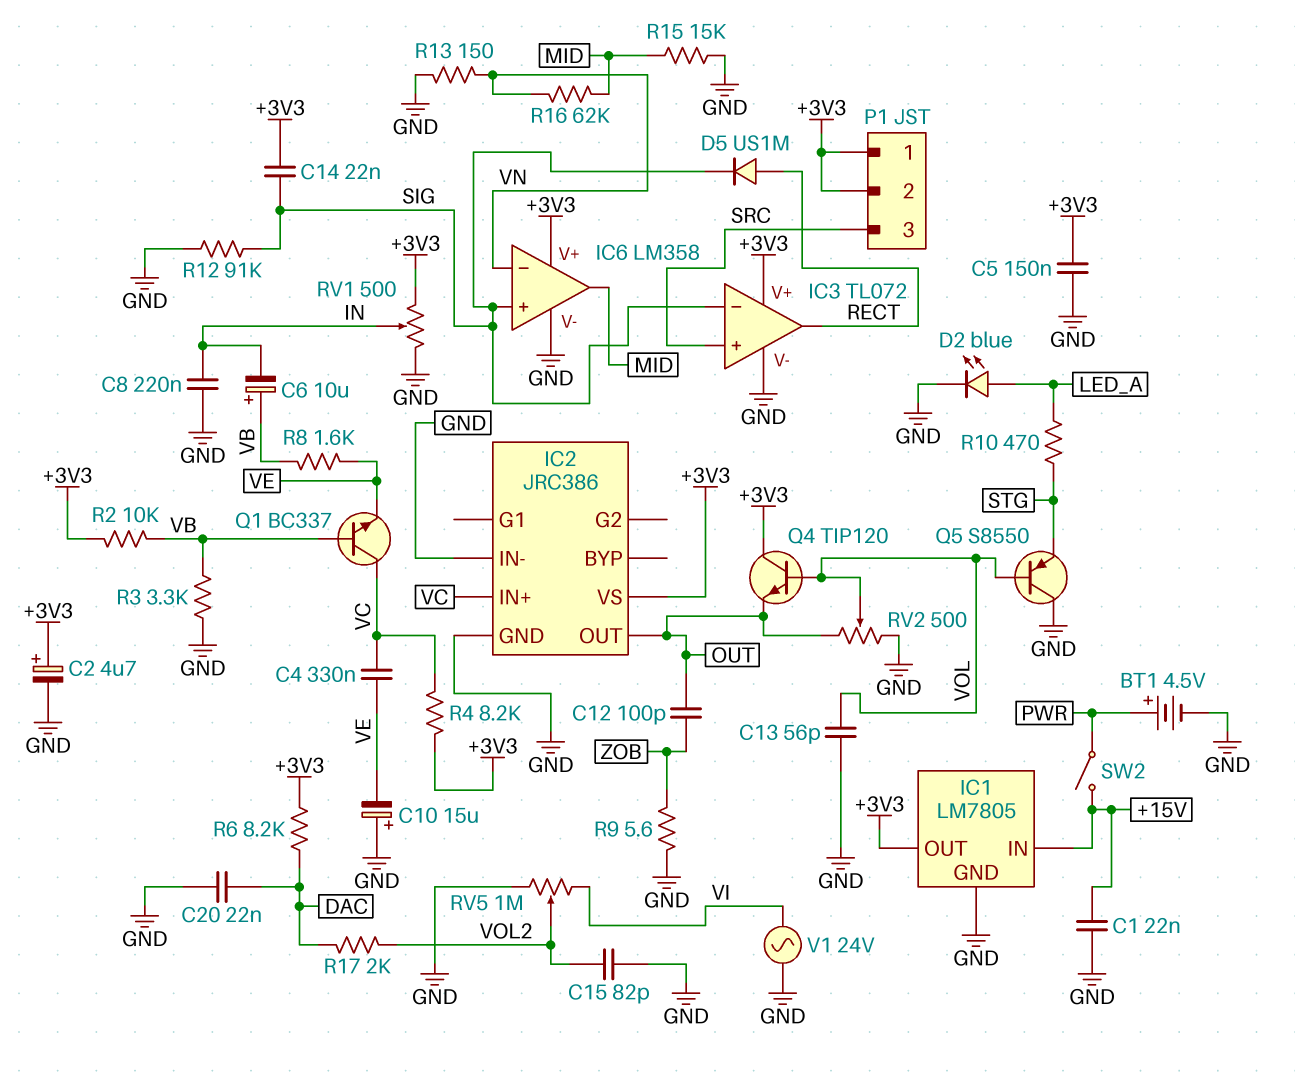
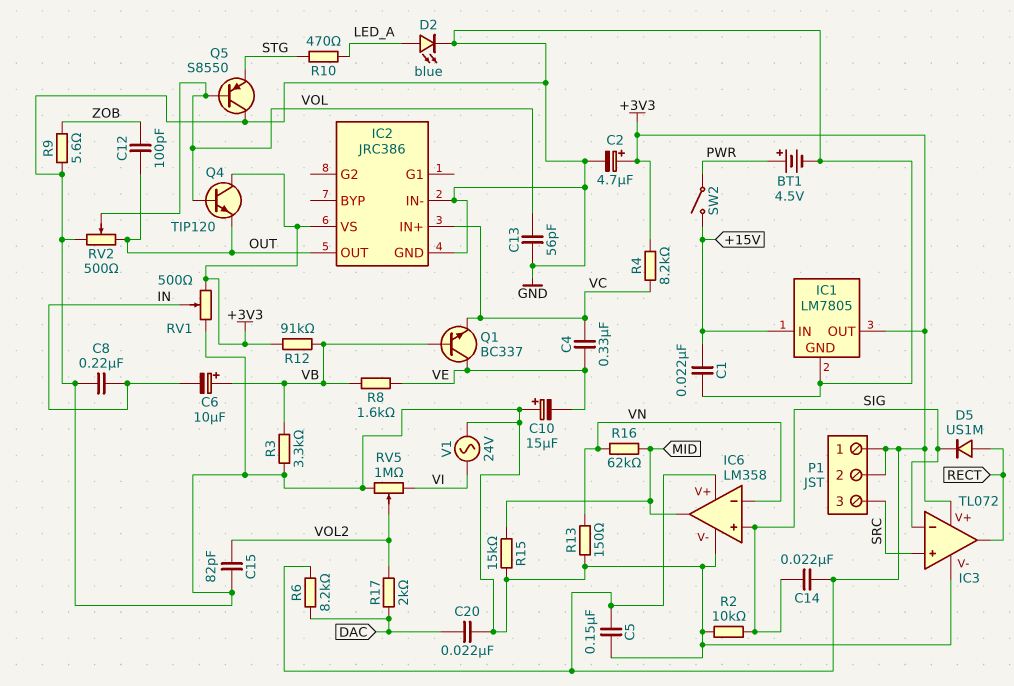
Q1: NPN BC337 (B VB, C VC, E VE) -> NPN BC337 (B VB, C VE, E VC)
R2: 10k (+3V3, VB) -> 10k (GND, SIG)
R12: 91k (GND, SIG) -> 91k (+3V3, VB)

